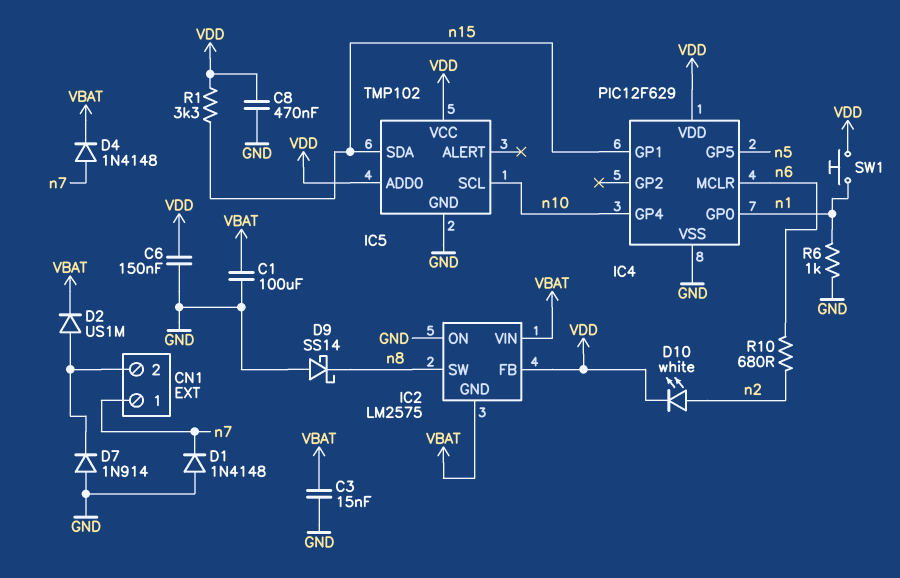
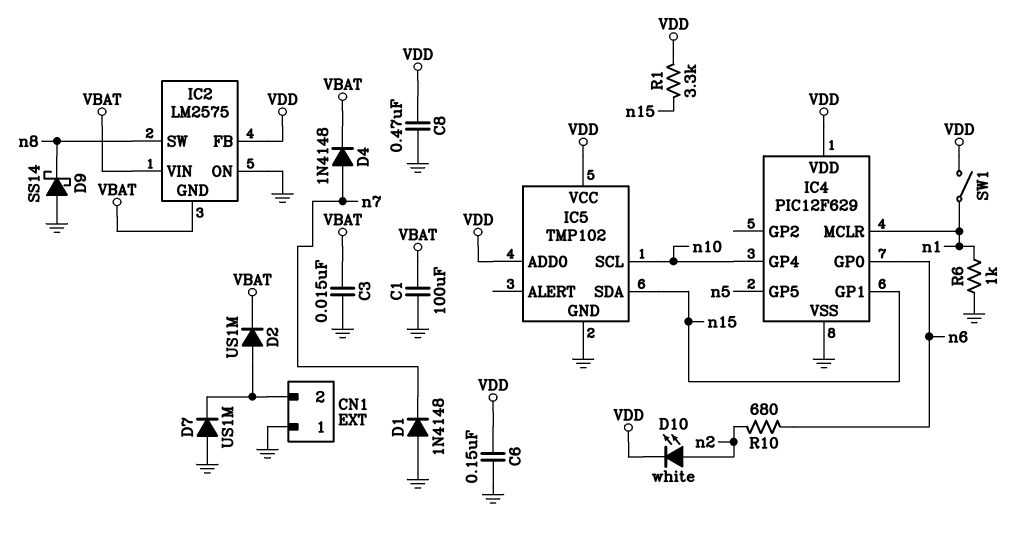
CN1 pin 1: n7 -> GND
D7: diode 1N914 (A GND, K CN1/2) -> diode US1M (A GND, K CN1/2)
IC4 pin GP0: n1 -> n6
IC4 pin MCLR: n6 -> n1
SW1: button (VDD, n1) -> switch (VDD, n1)

